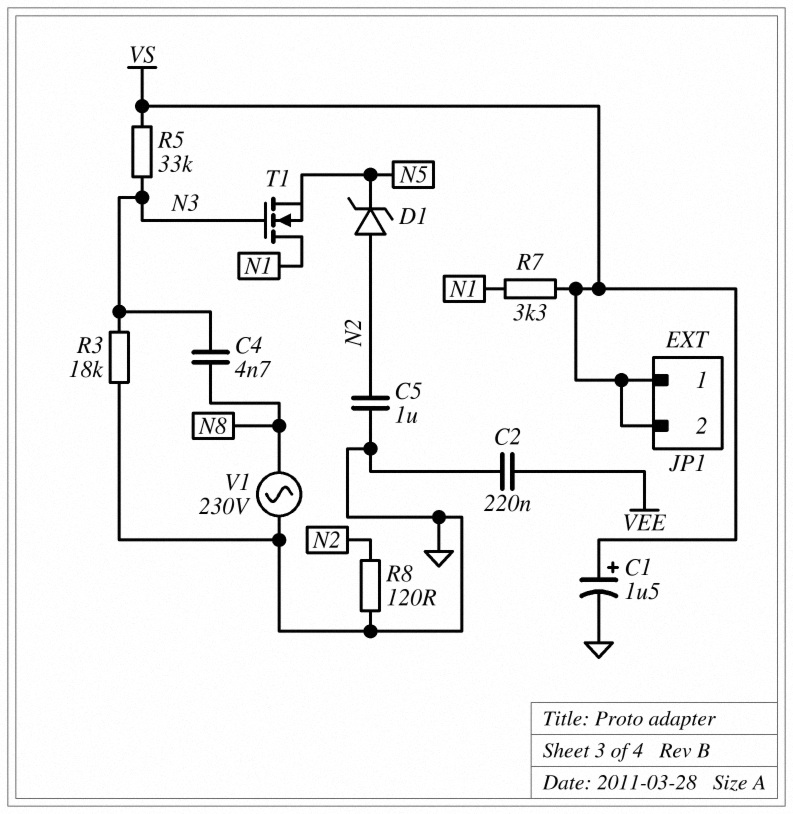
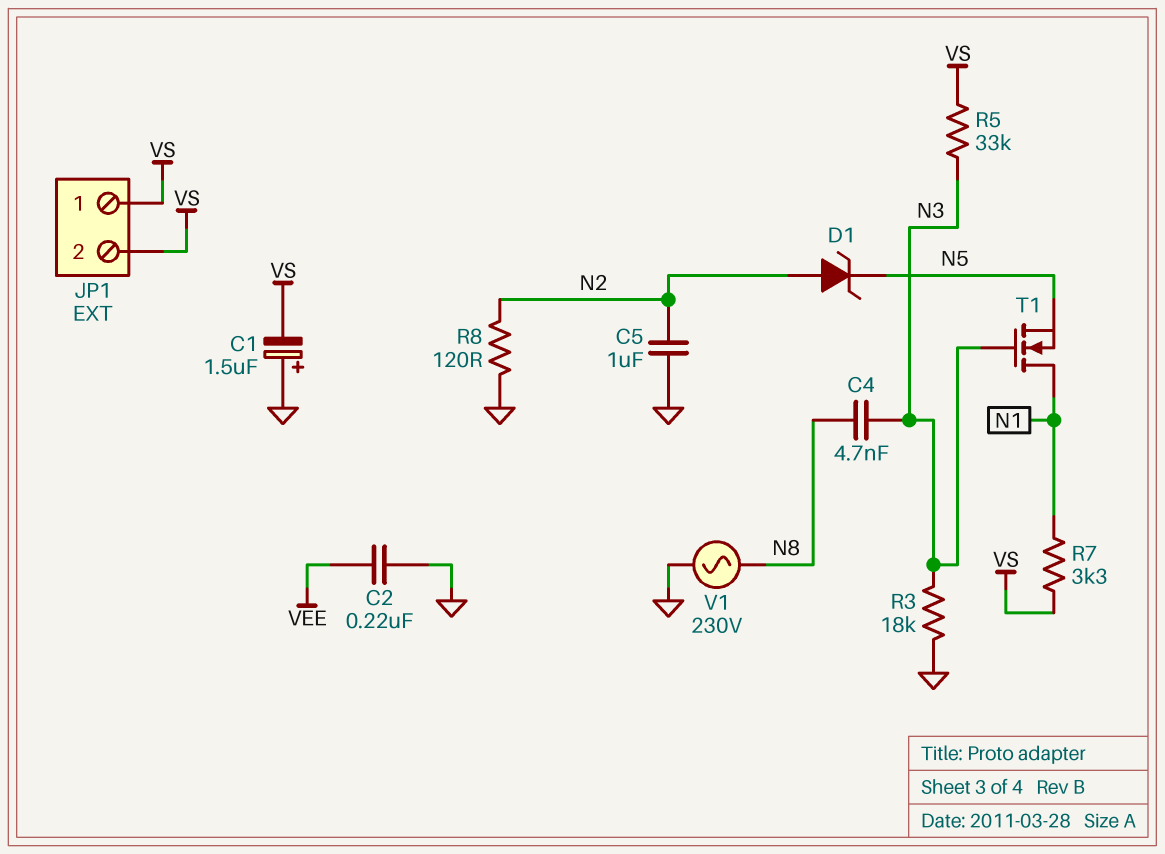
C1: 1.5uF (plus VS, minus GND) -> 1.5uF (plus GND, minus VS)

